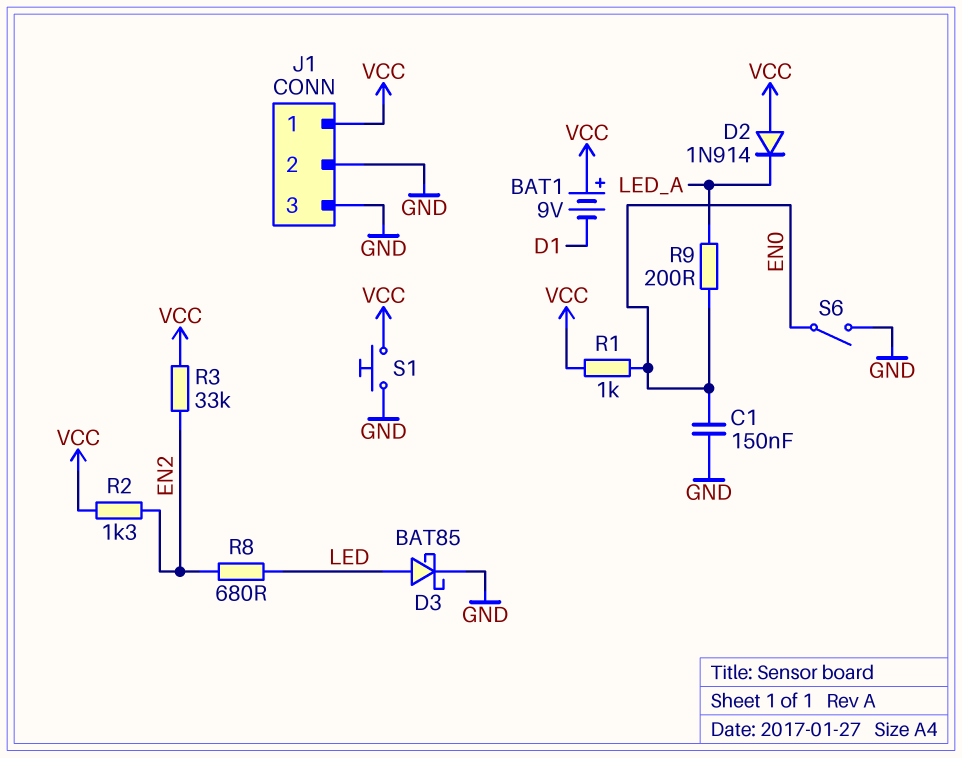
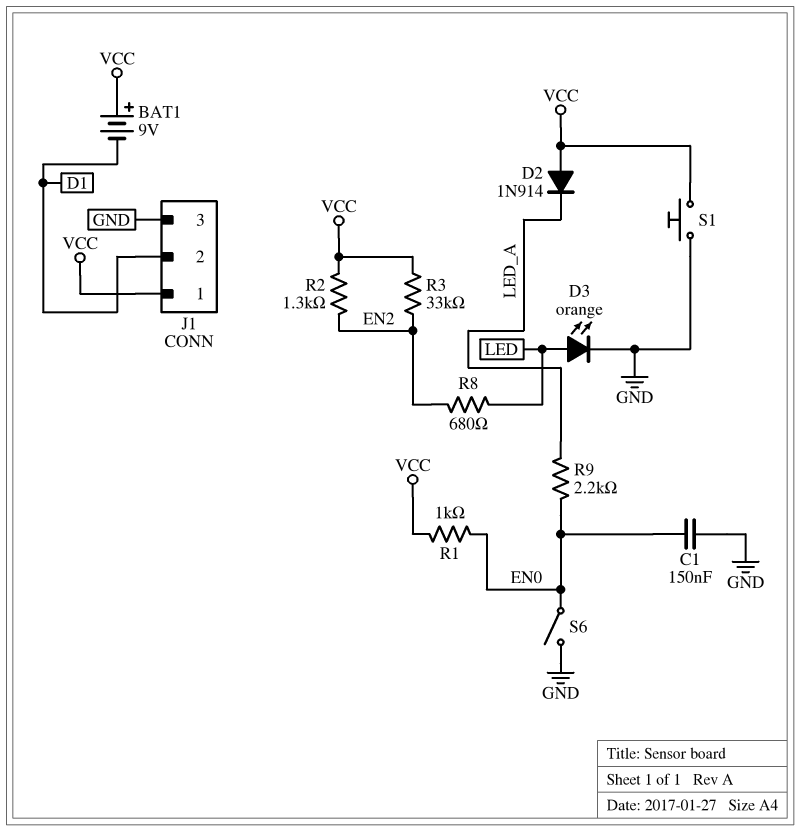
D3: schottky BAT85 (A LED, K GND) -> LED orange (A LED, K GND)
J1 pin 2: GND -> D1
R9: 200 (EN0, LED_A) -> 2.2k (EN0, LED_A)

